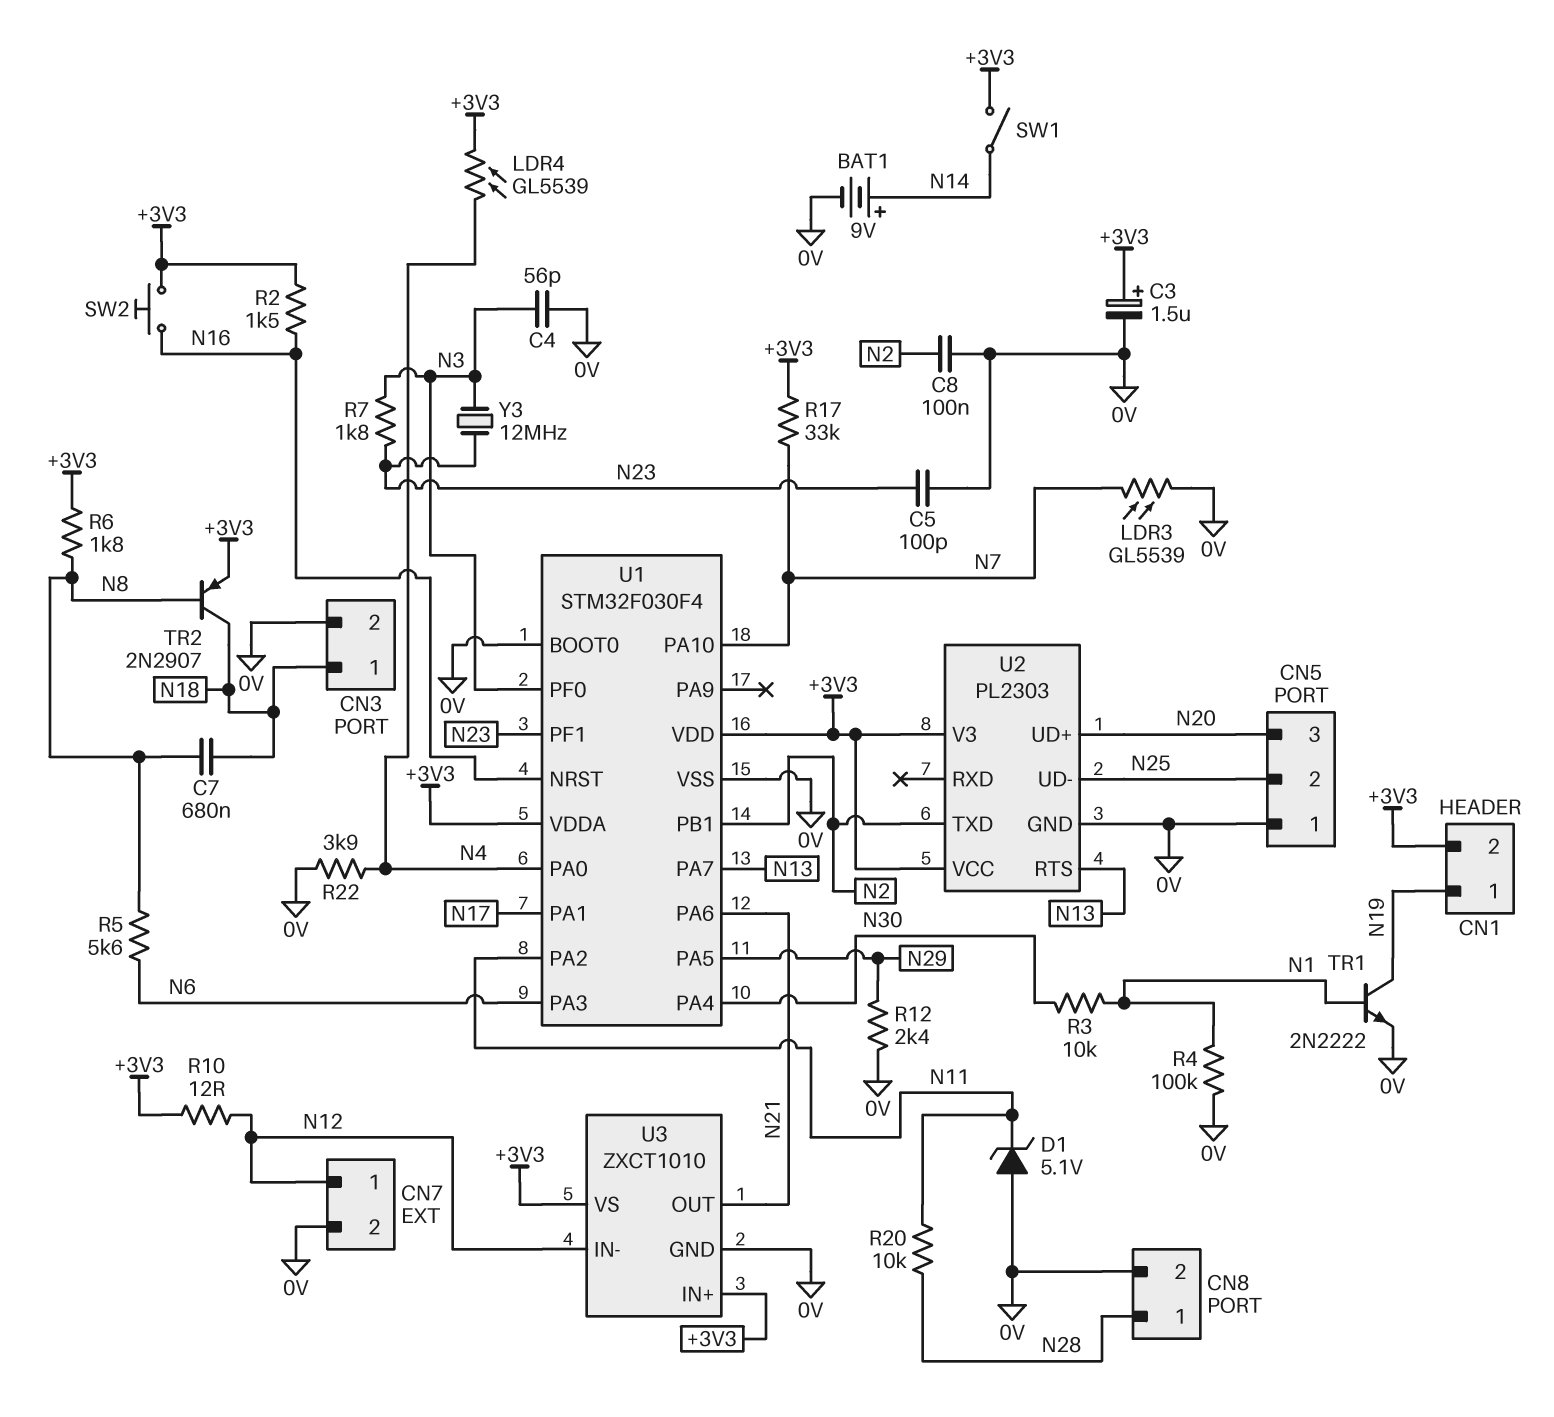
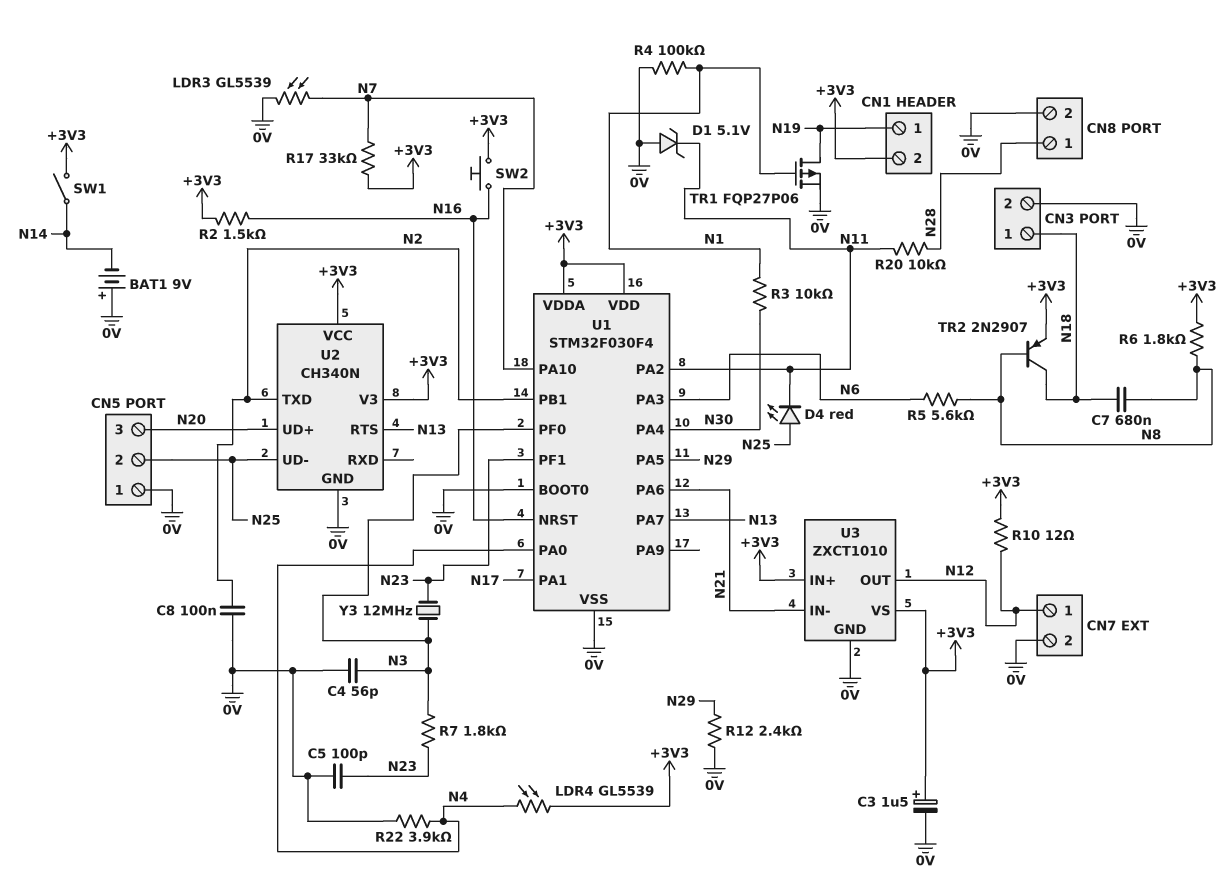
BAT1: 9V (plus N14, minus 0V) -> 9V (plus 0V, minus N14)
D4: none -> LED red (A N25, K N11)
TR1: NPN 2N2222 (B N1, C N19, E 0V) -> PMOS FQP27P06 (G N1, D N19, S 0V)
U2: PL2303 -> CH340N
U3 pin IN-: N12 -> N21
U3 pin OUT: N21 -> N12

